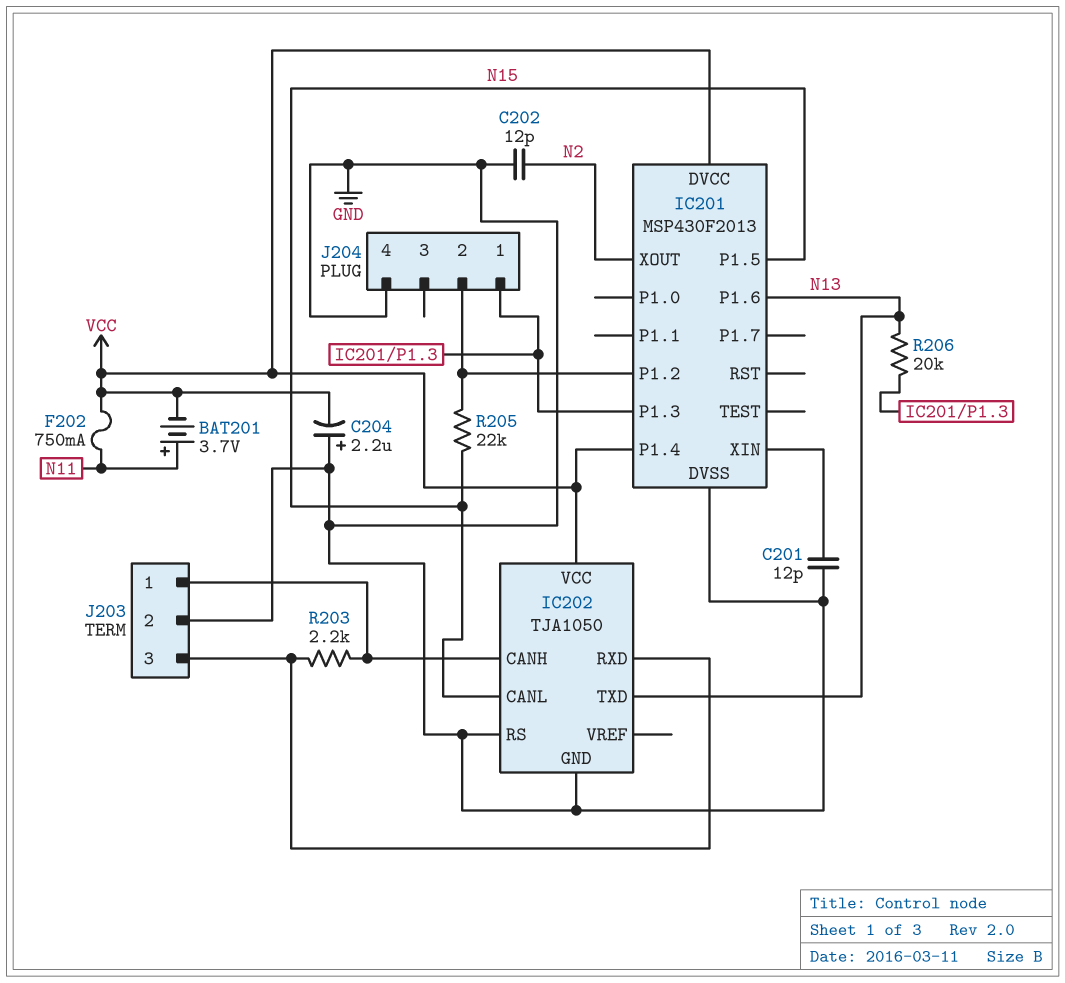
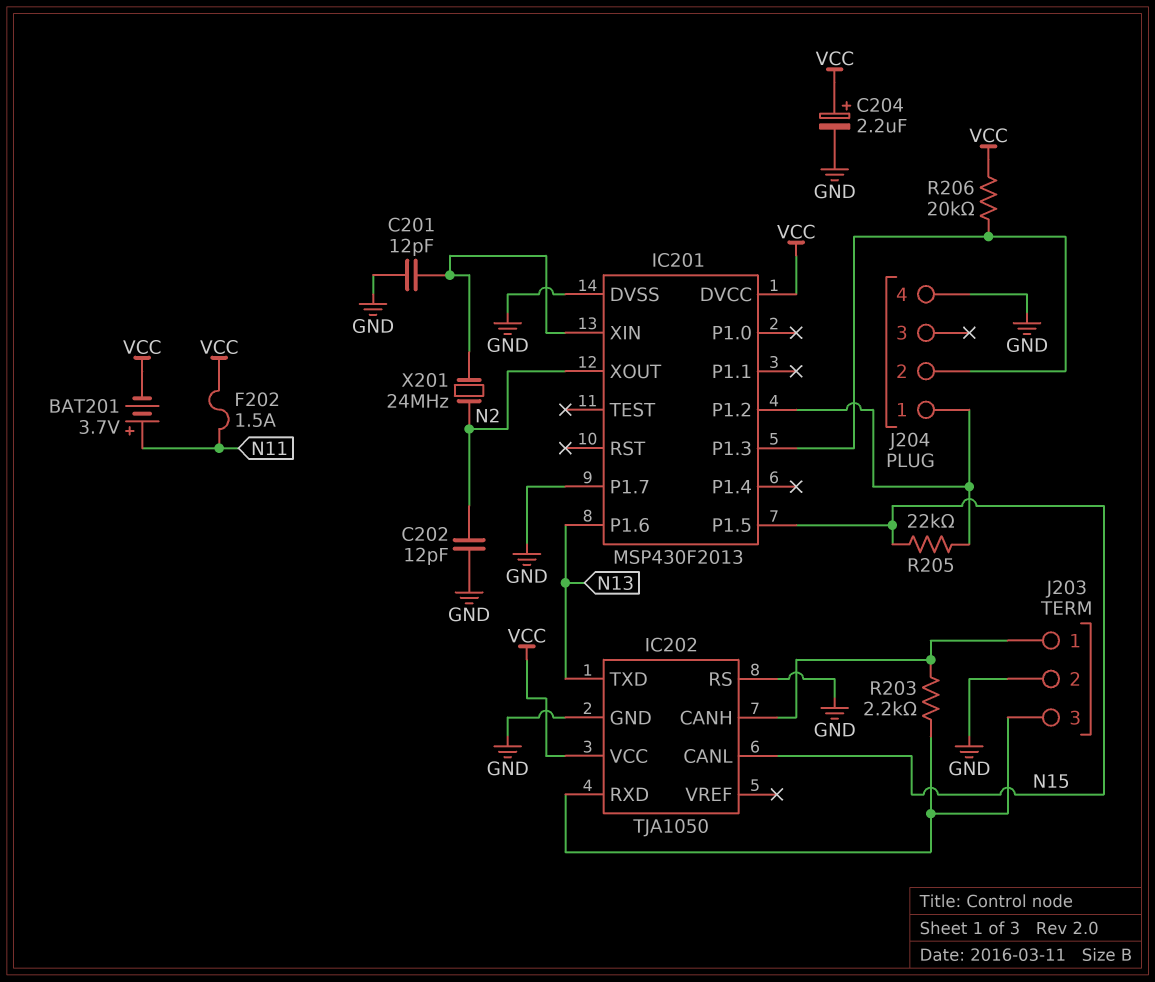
C204: 2.2uF (plus GND, minus VCC) -> 2.2uF (plus VCC, minus GND)
F202: 750mA (N11, VCC) -> 1.5A (N11, VCC)
IC201 pin P1.4: VCC -> none
IC201 pin P1.7: none -> GND
J204 pin 1: IC201/P1.3 -> IC201/P1.2
J204 pin 2: IC201/P1.2 -> IC201/P1.3
R206: 20k (IC201/P1.3, N13) -> 20k (IC201/P1.3, VCC)
X201: none -> 24MHz (IC201/XIN, N2)

